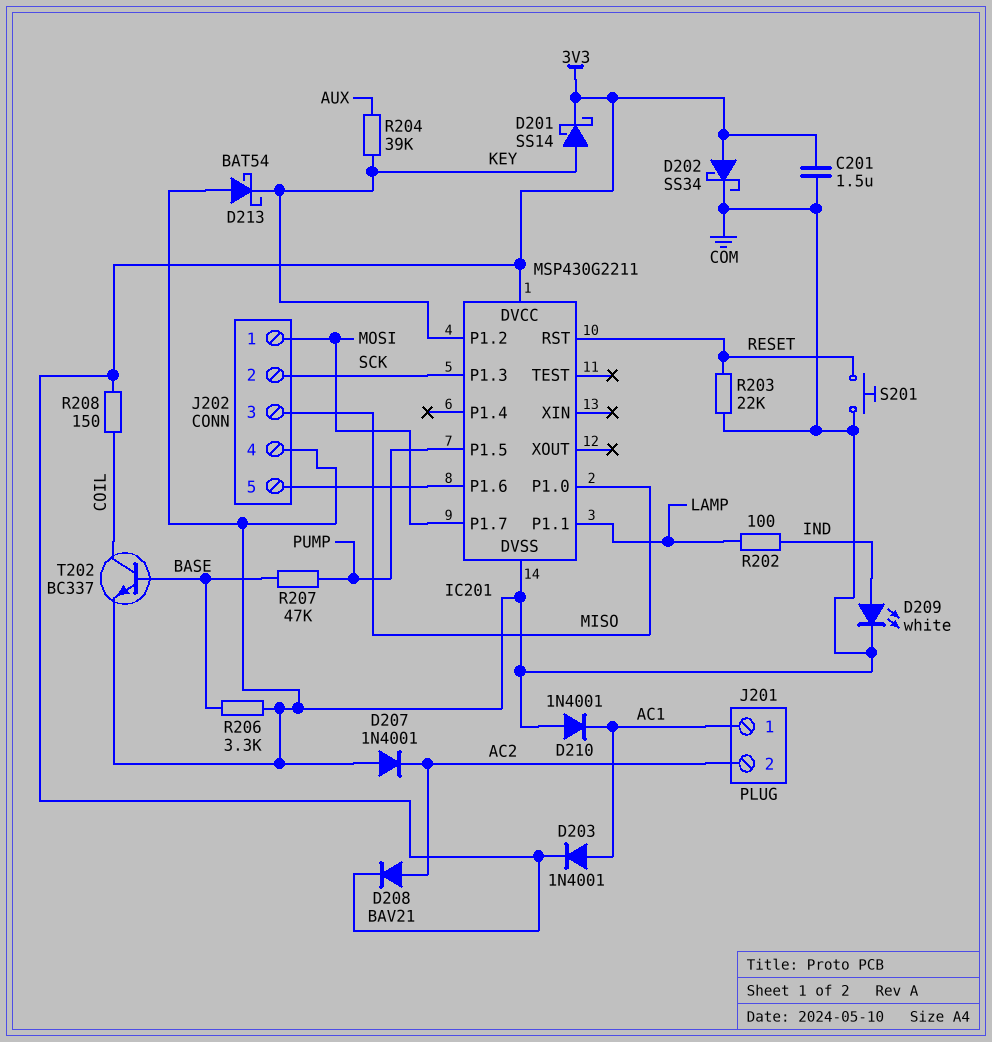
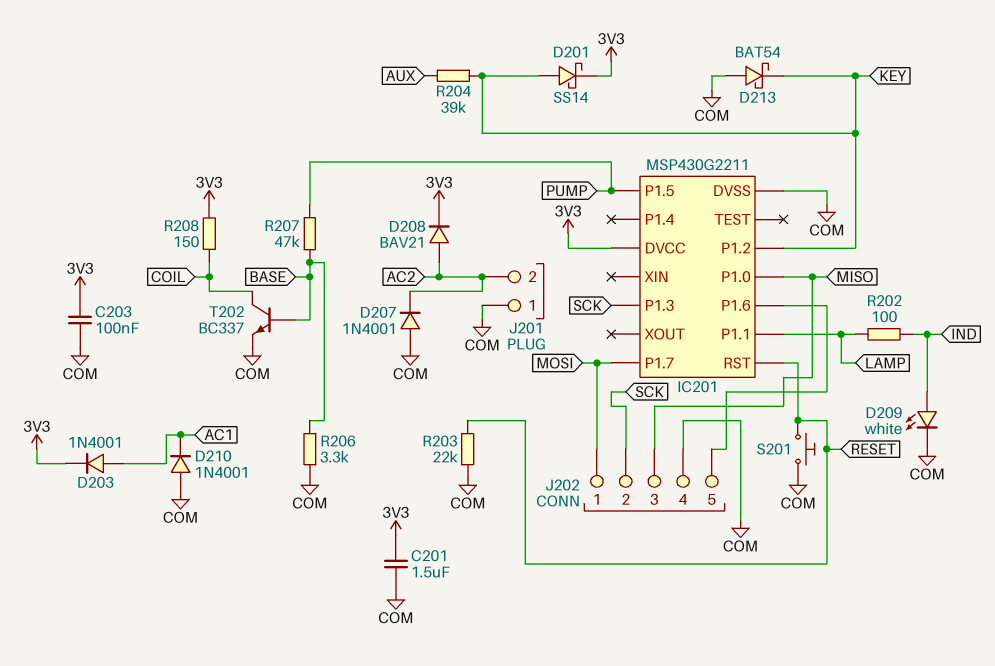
C203: none -> 100nF (3V3, COM)
D202: schottky SS34 (A 3V3, K COM) -> none
J201 pin 1: AC1 -> COM

